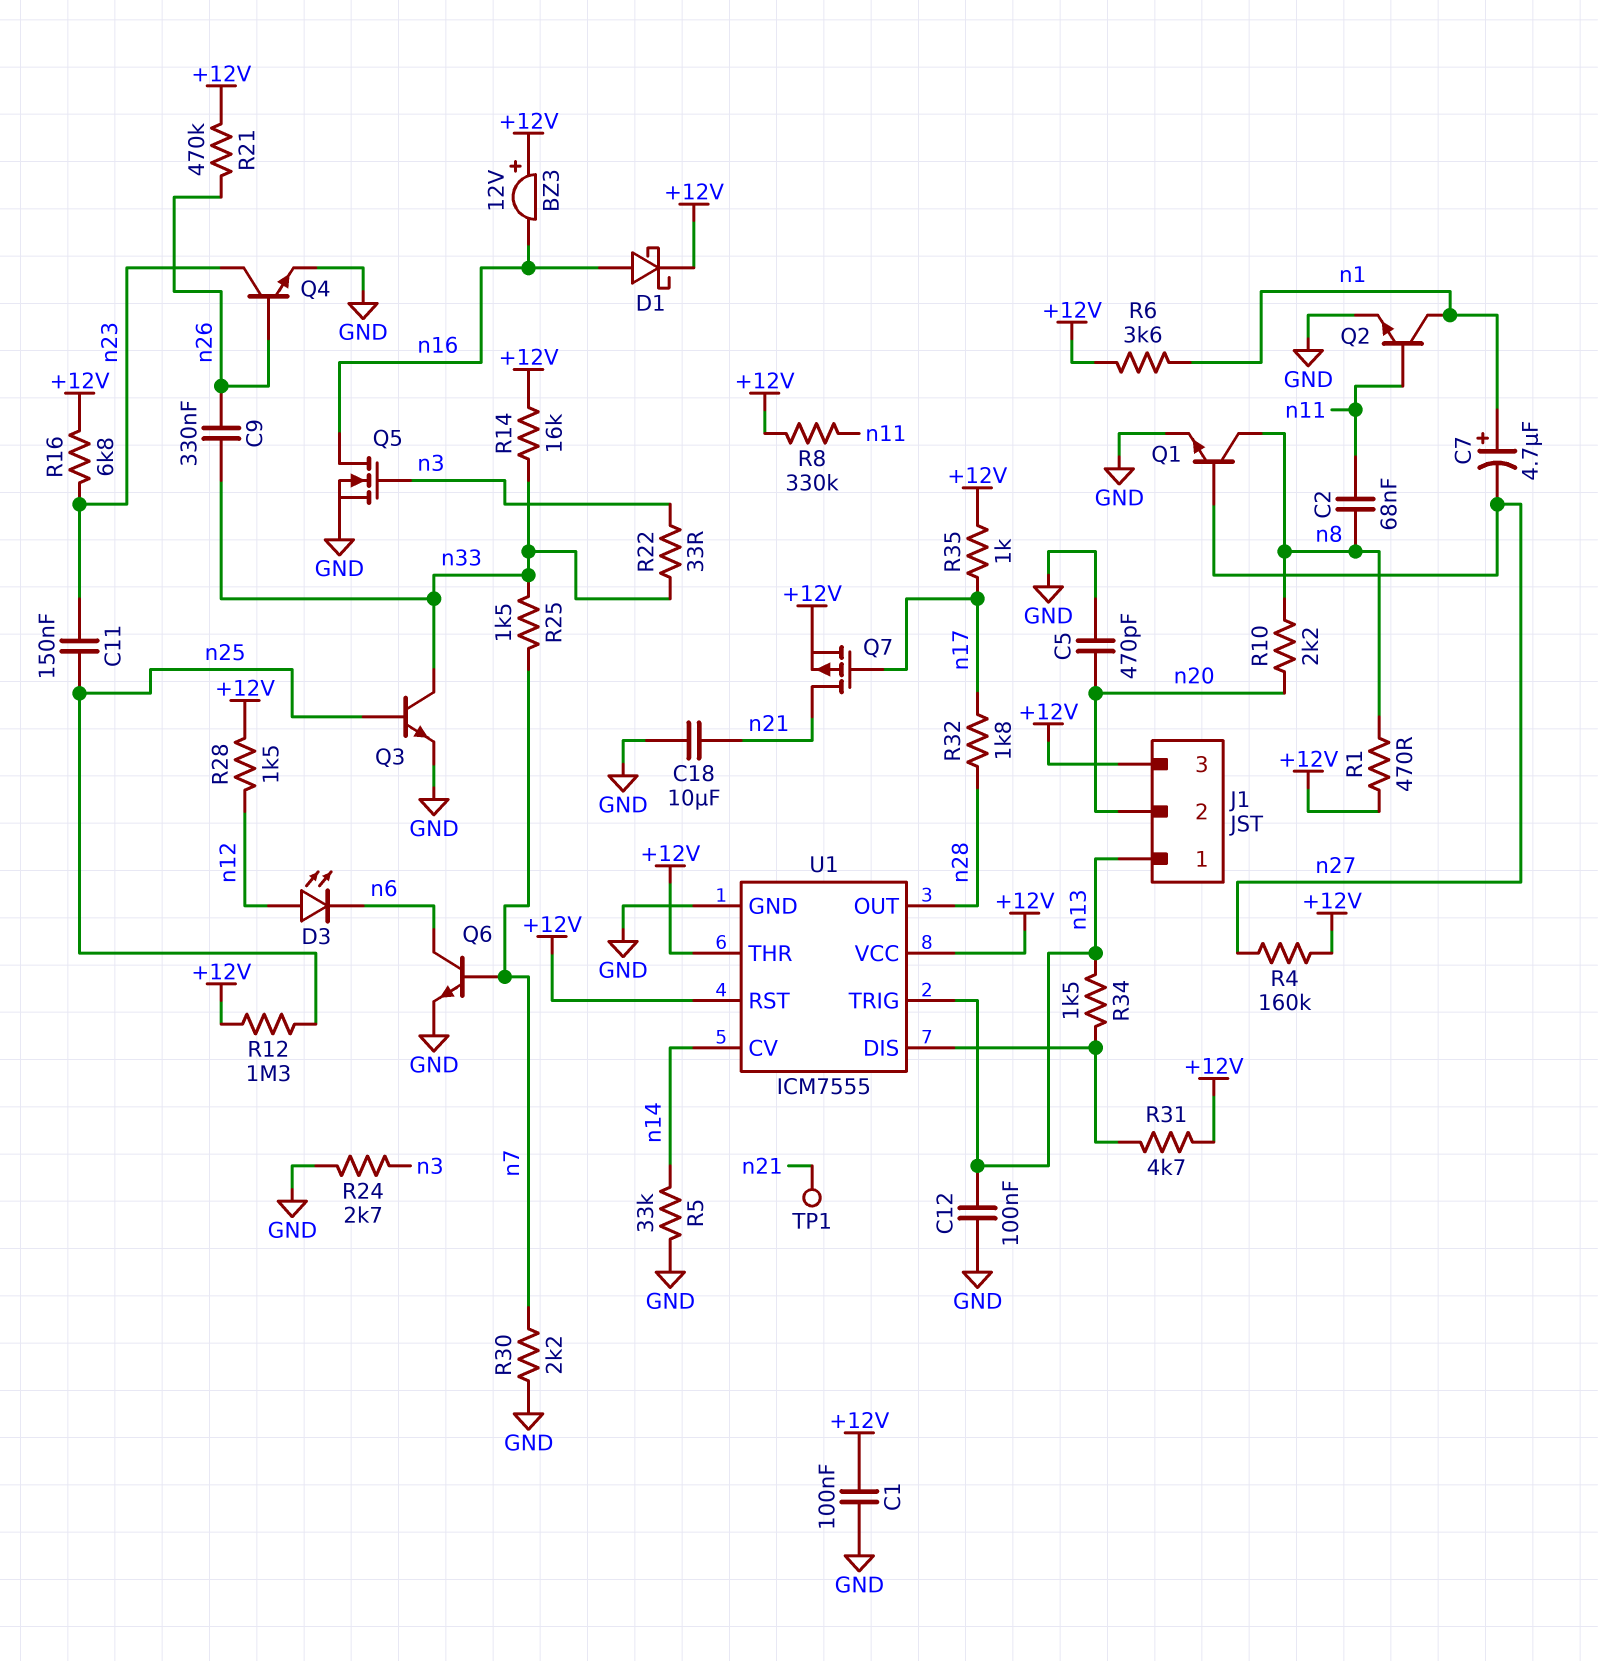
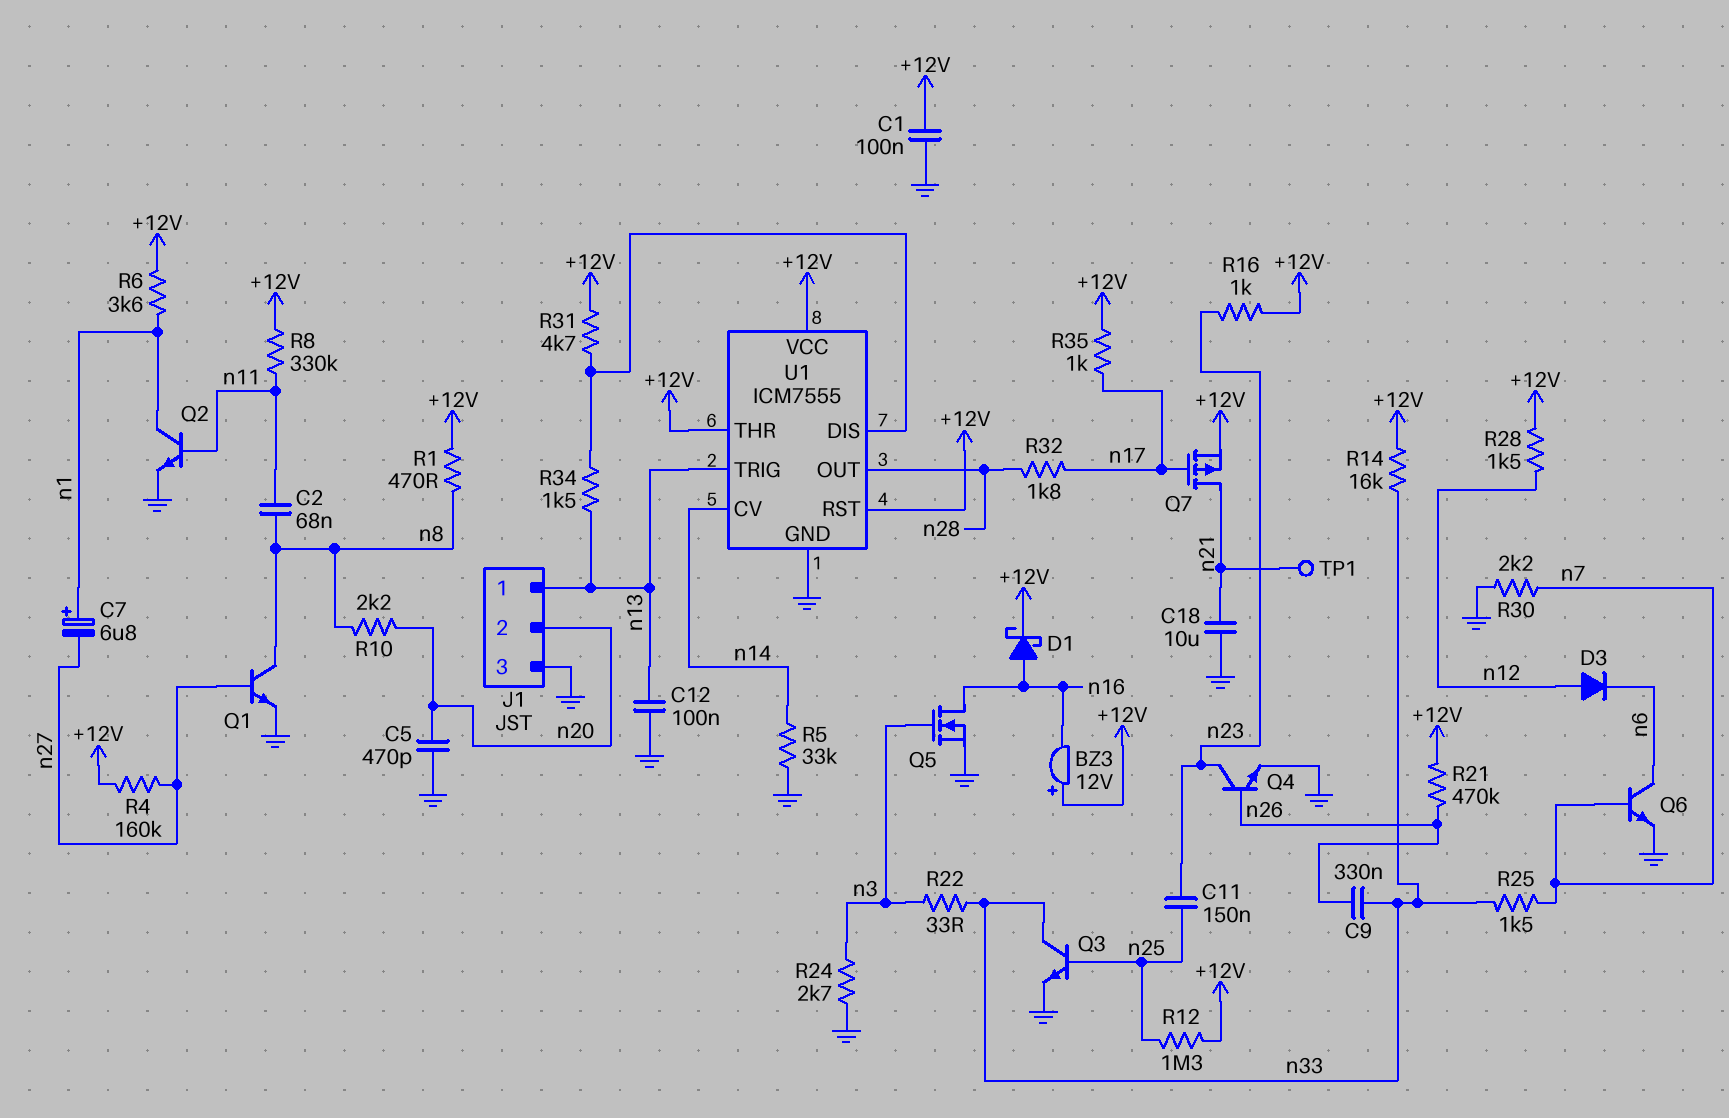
C7: 4.7uF (plus n1, minus n27) -> 6.8uF (plus n1, minus n27)
D3: LED (A n12, K n6) -> diode (A n12, K n6)
J1 pin 3: +12V -> GND
R16: 6.8k (+12V, n23) -> 1k (+12V, n23)

